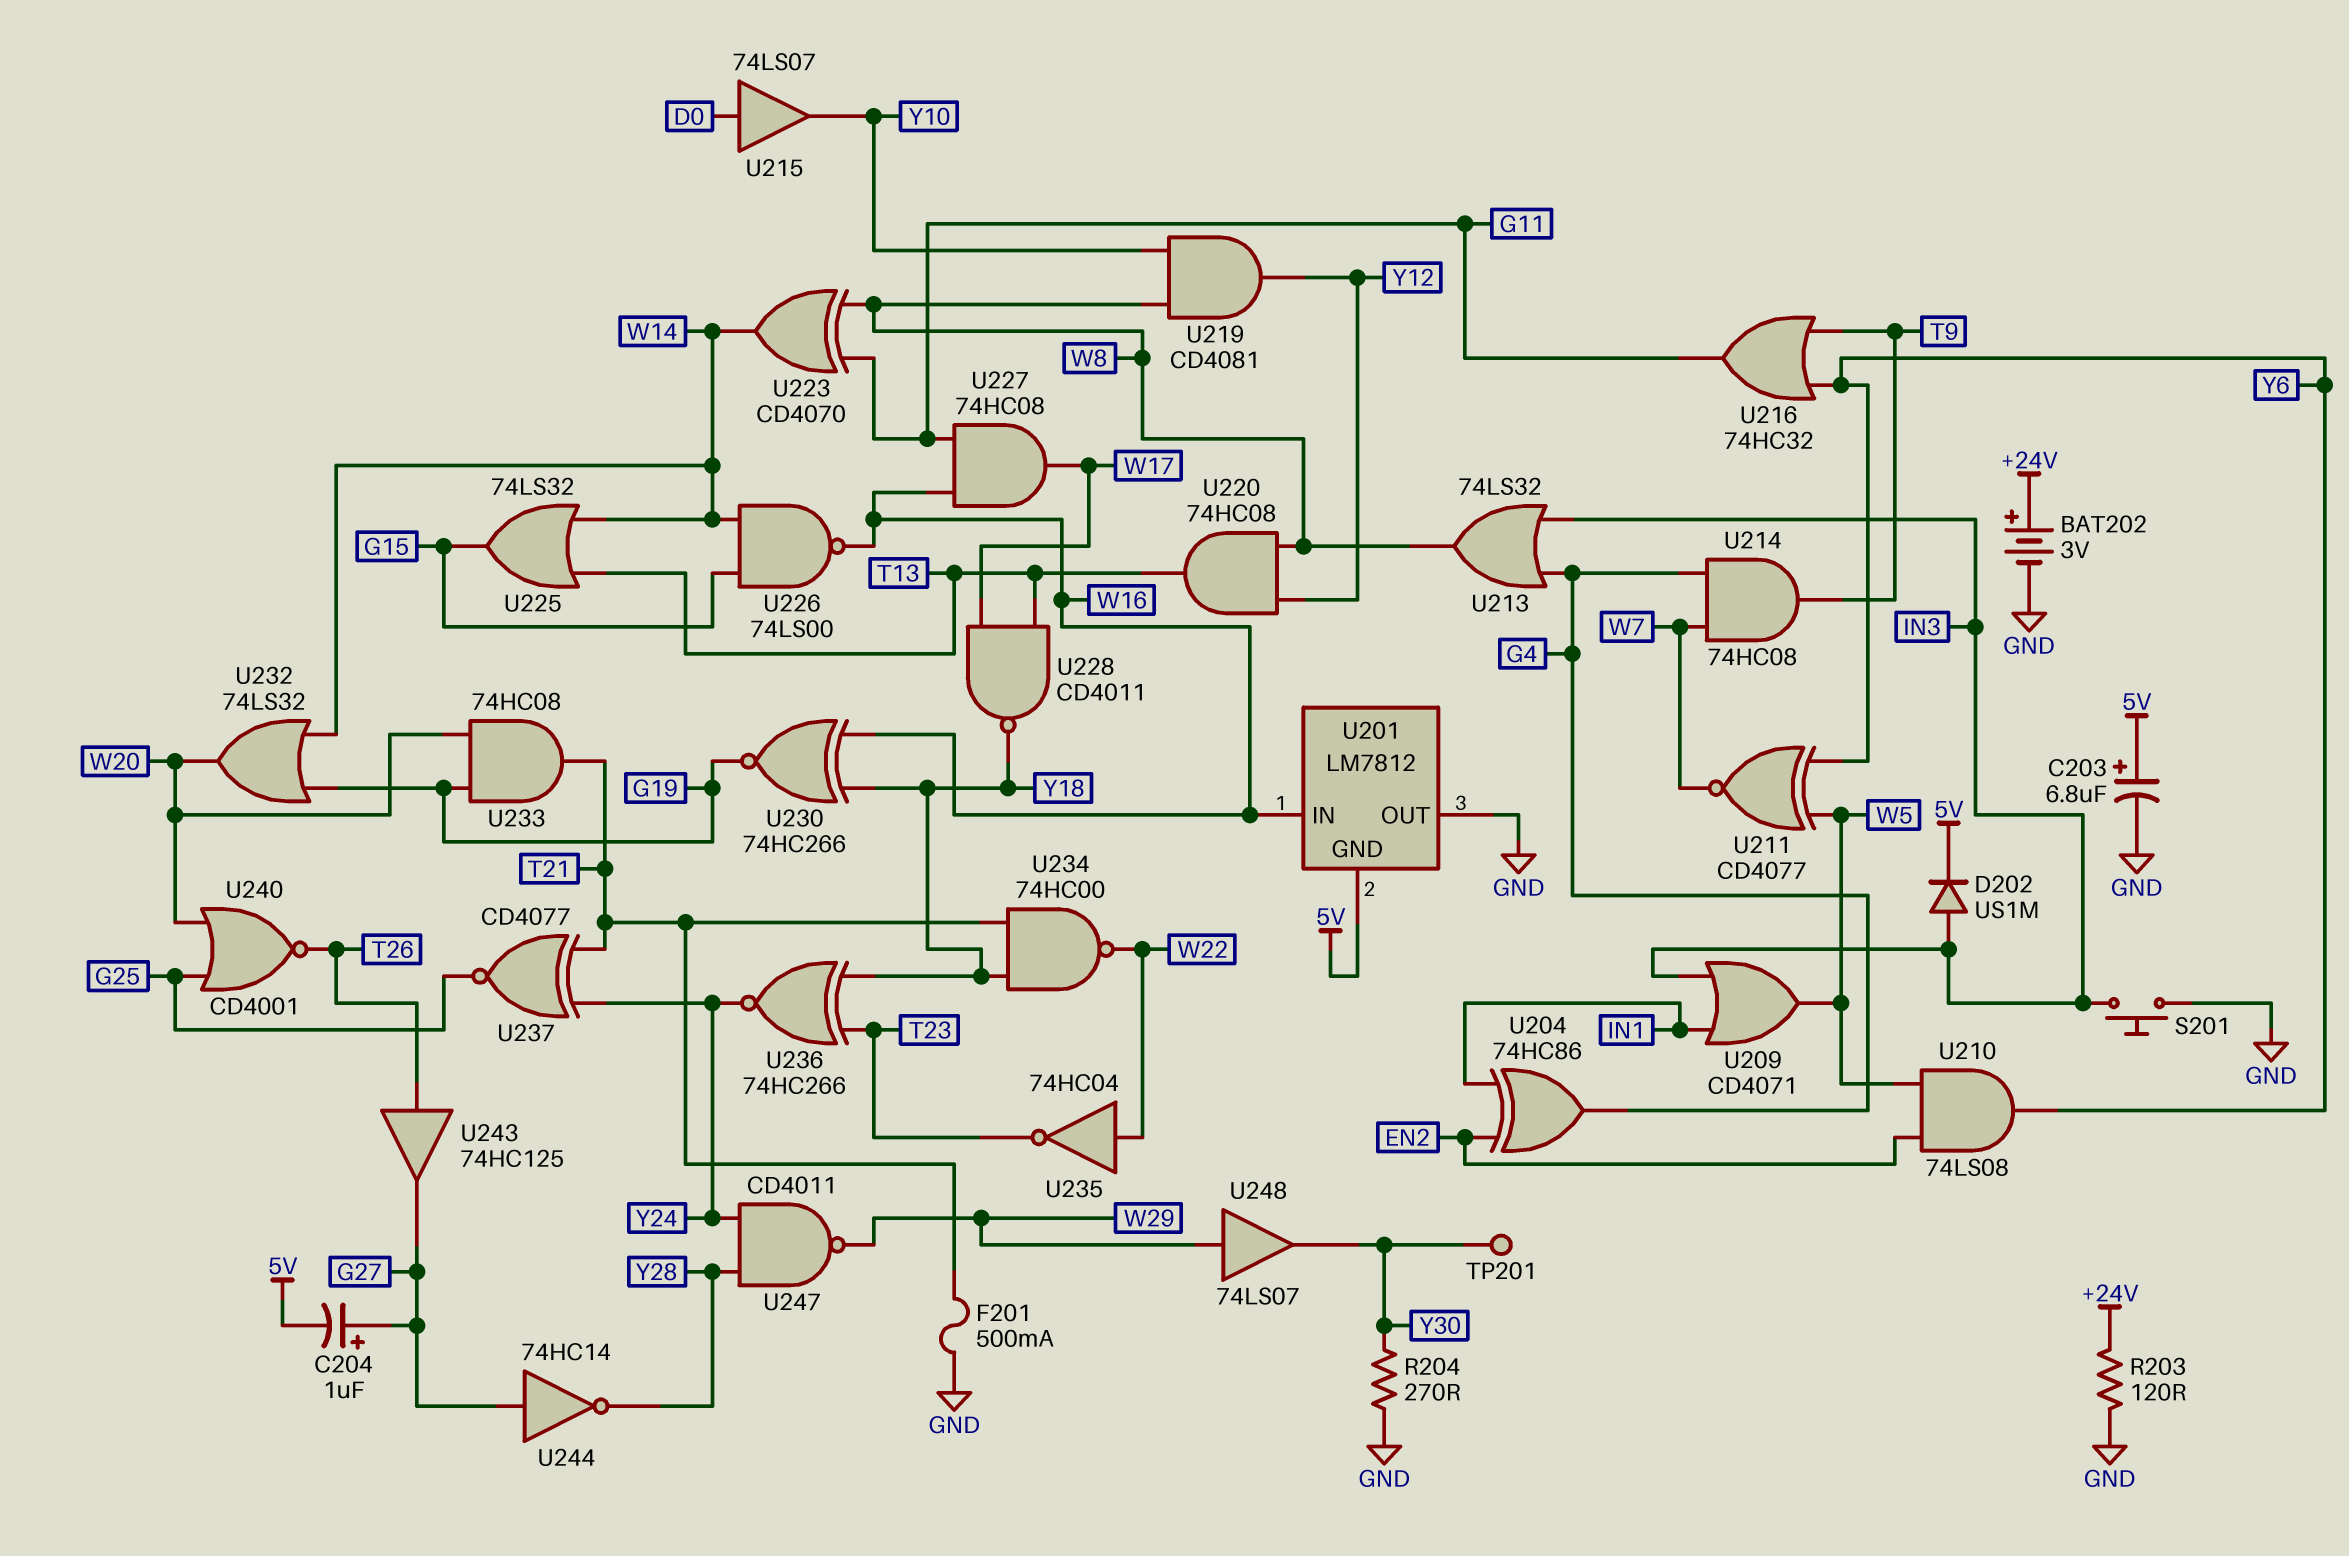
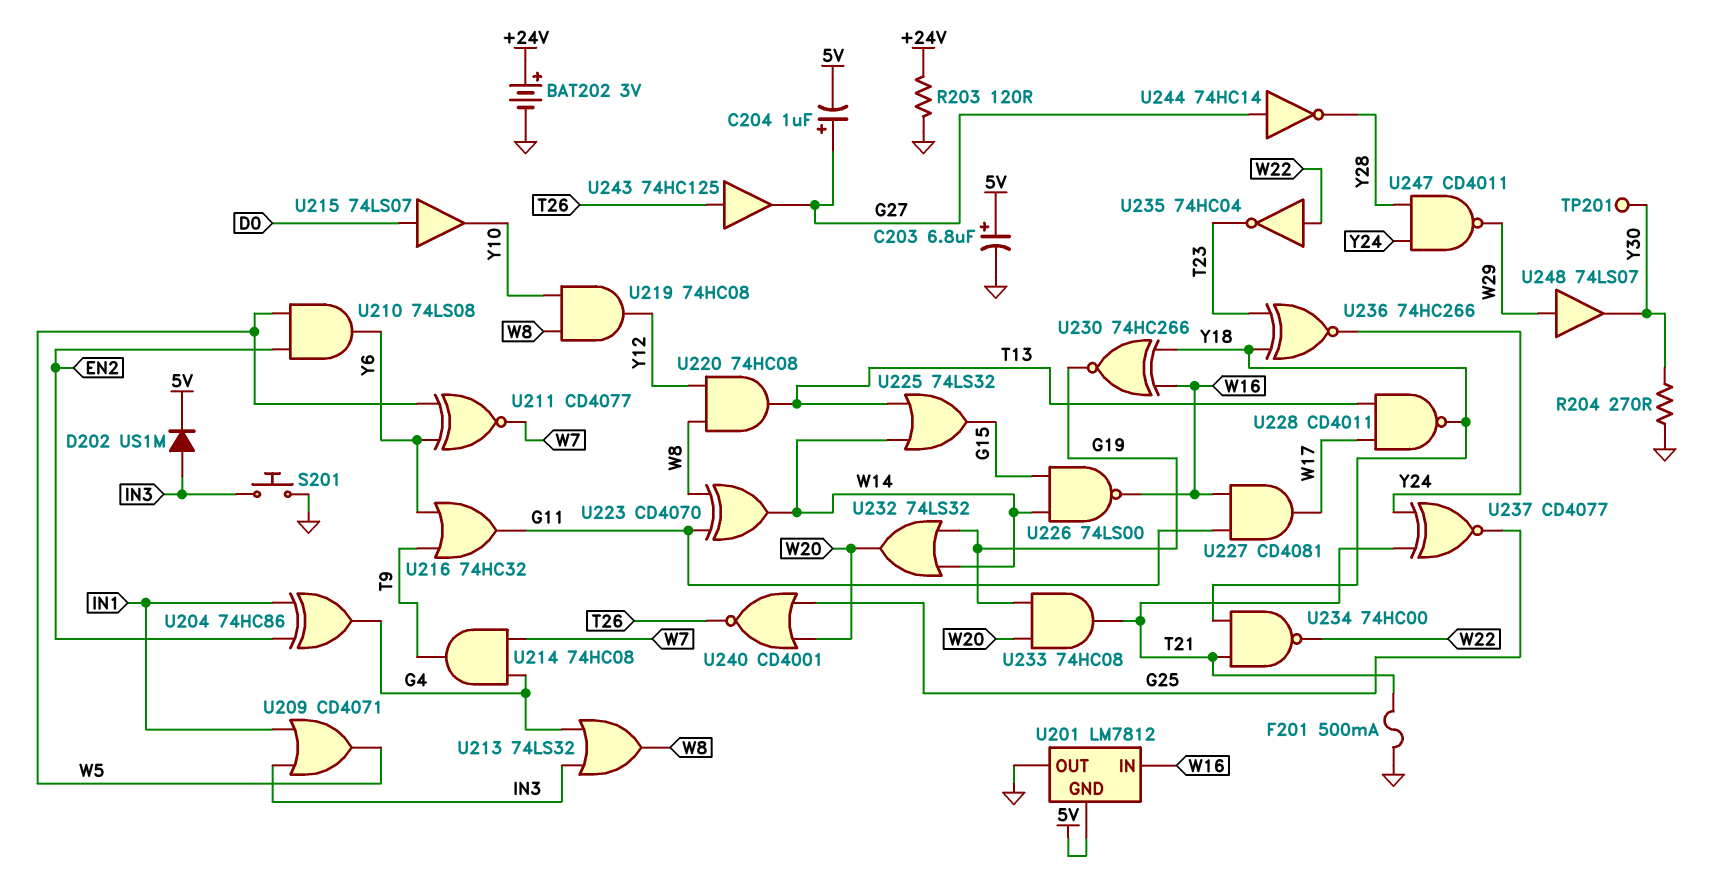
U219: AND CD4081 (in W8, in Y10, out Y12) -> AND 74HC08 (in W8, in Y10, out Y12)
U227: AND 74HC08 (in G11, in W16, out W17) -> AND CD4081 (in G11, in W16, out W17)

